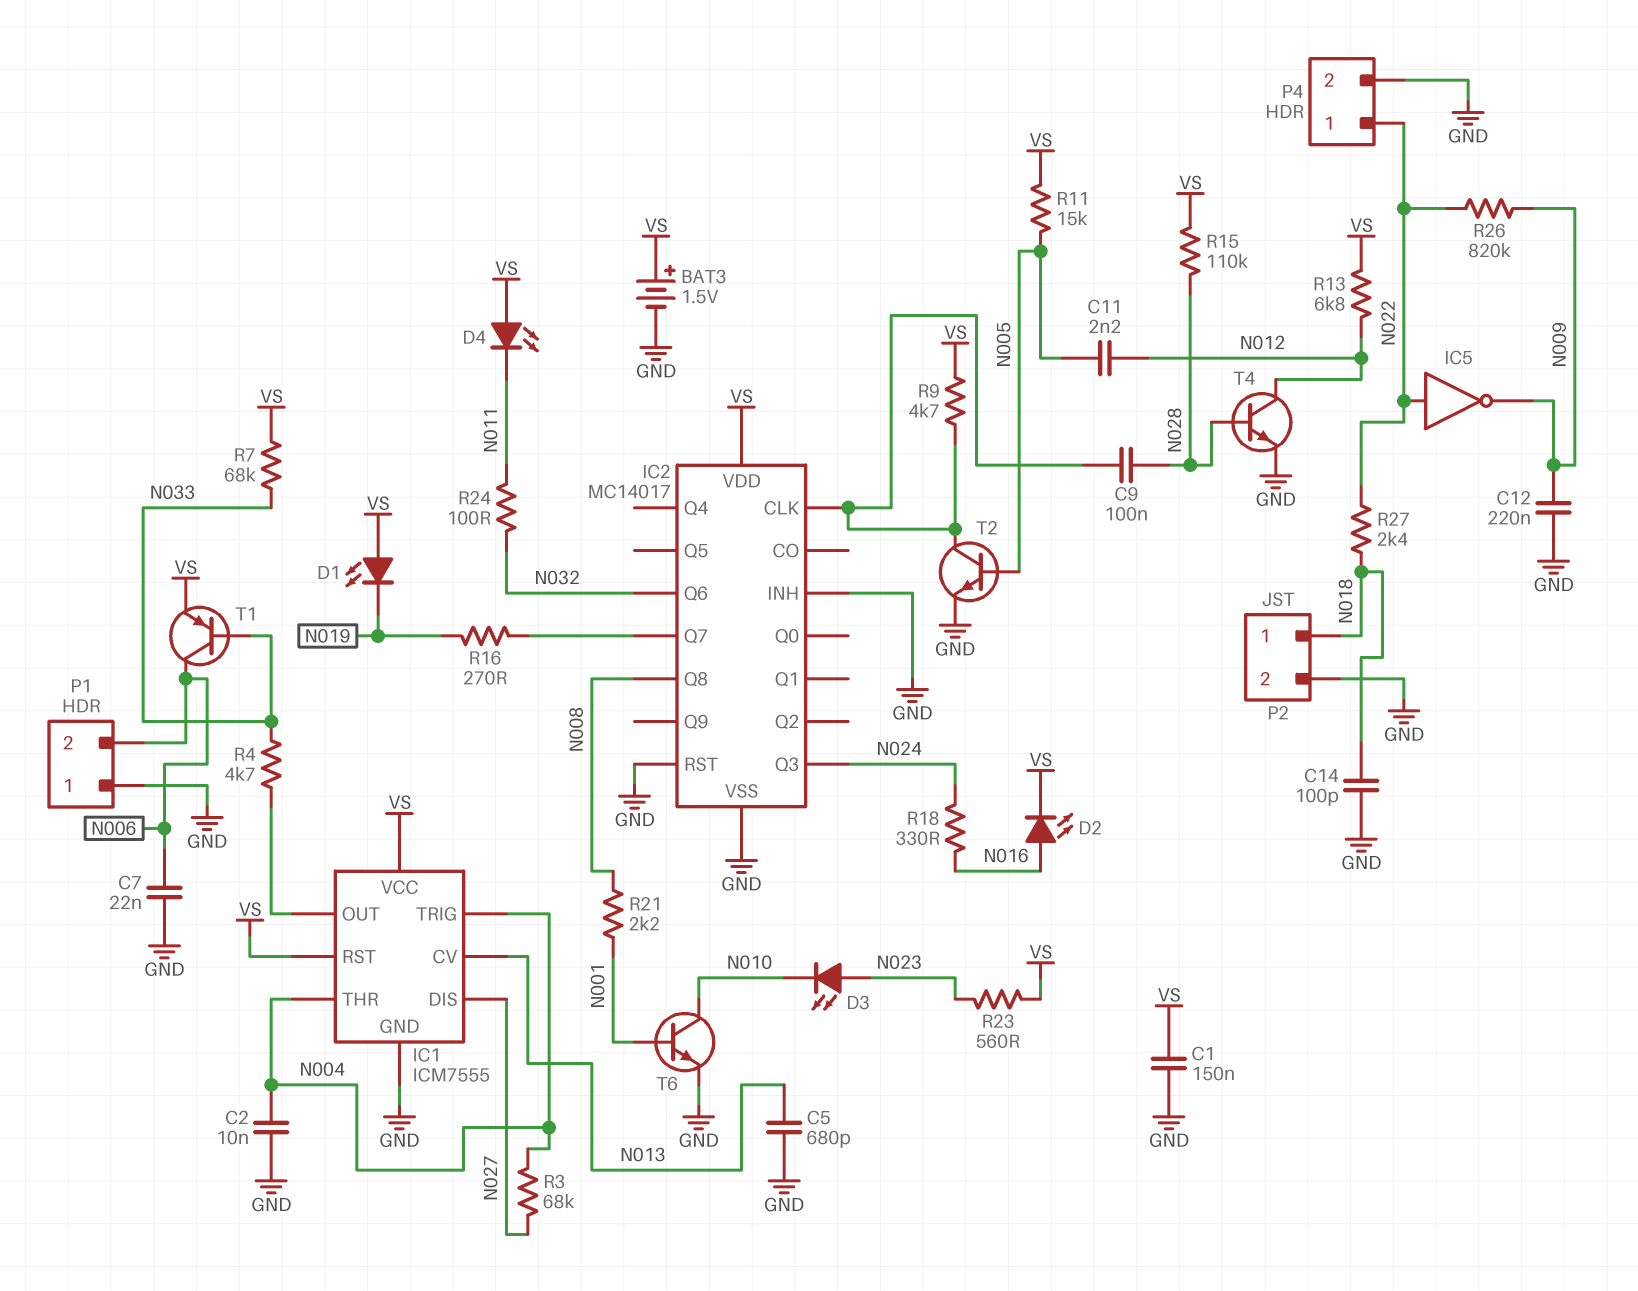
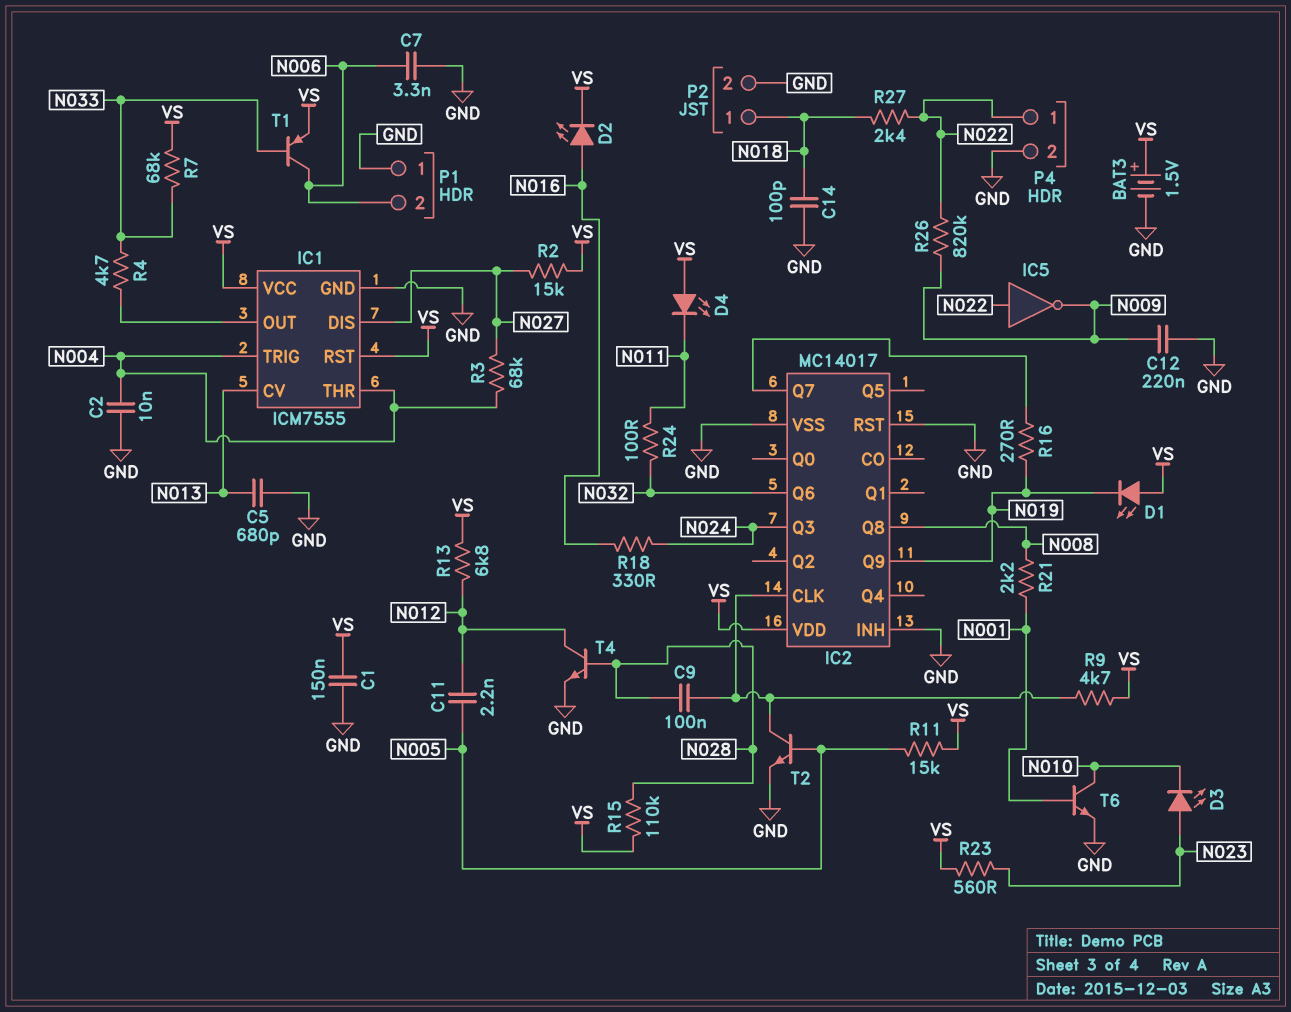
C7: 22nF (GND, N006) -> 3.3nF (GND, N006)
IC2 pin Q9: none -> N019
R2: none -> 15k (N027, VS)

